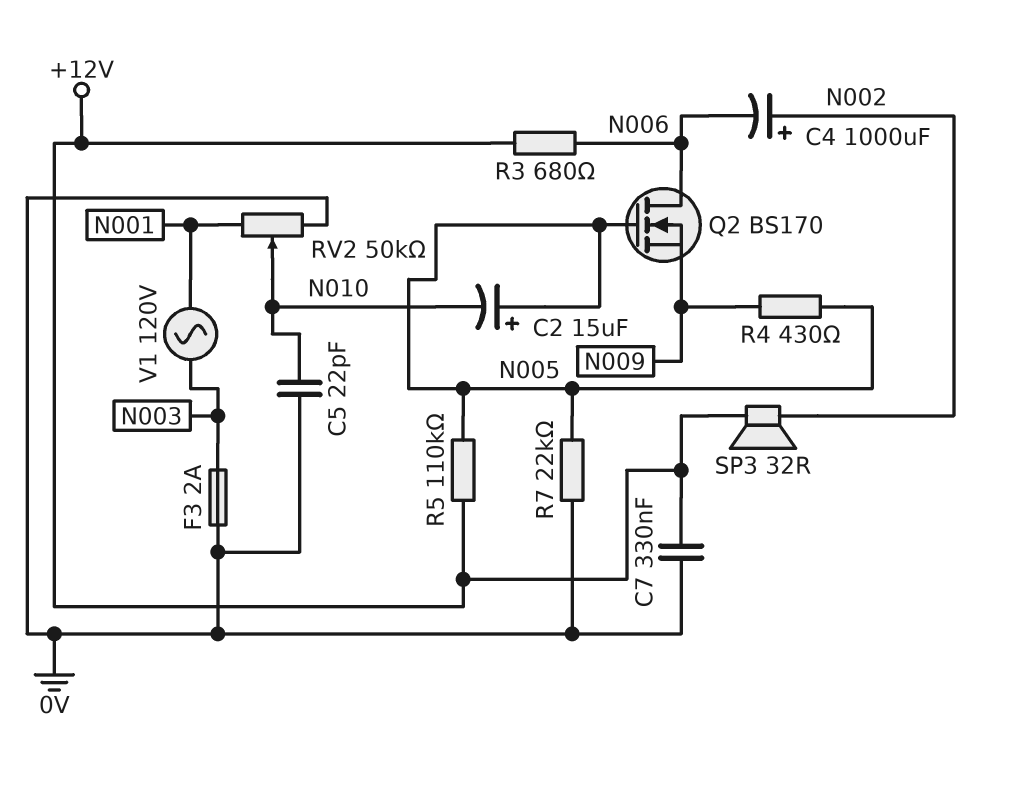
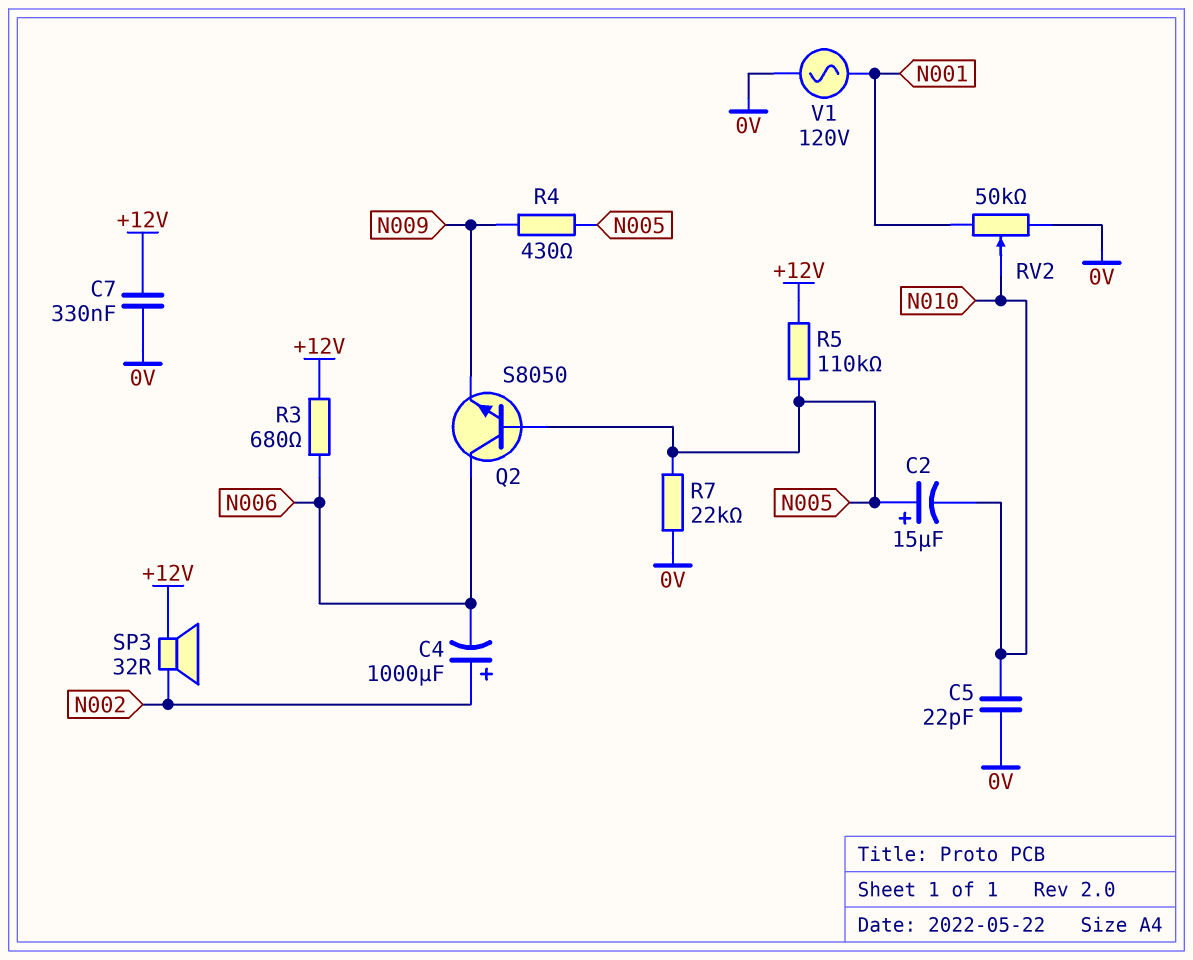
F3: 2A (0V, N003) -> none
Q2: NMOS BS170 (G N005, D N006, S N009) -> NPN S8050 (B N005, C N006, E N009)
V1: AC 120V (N001, N003) -> AC 120V (0V, N001)

